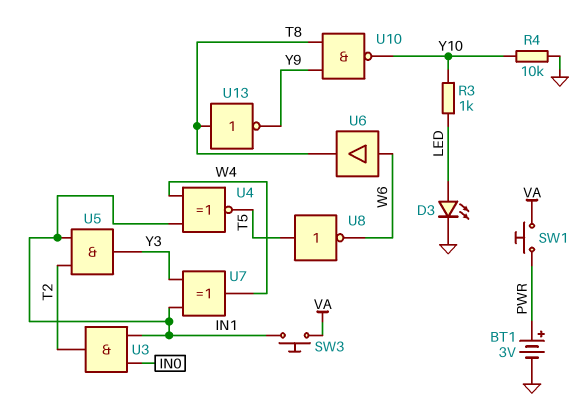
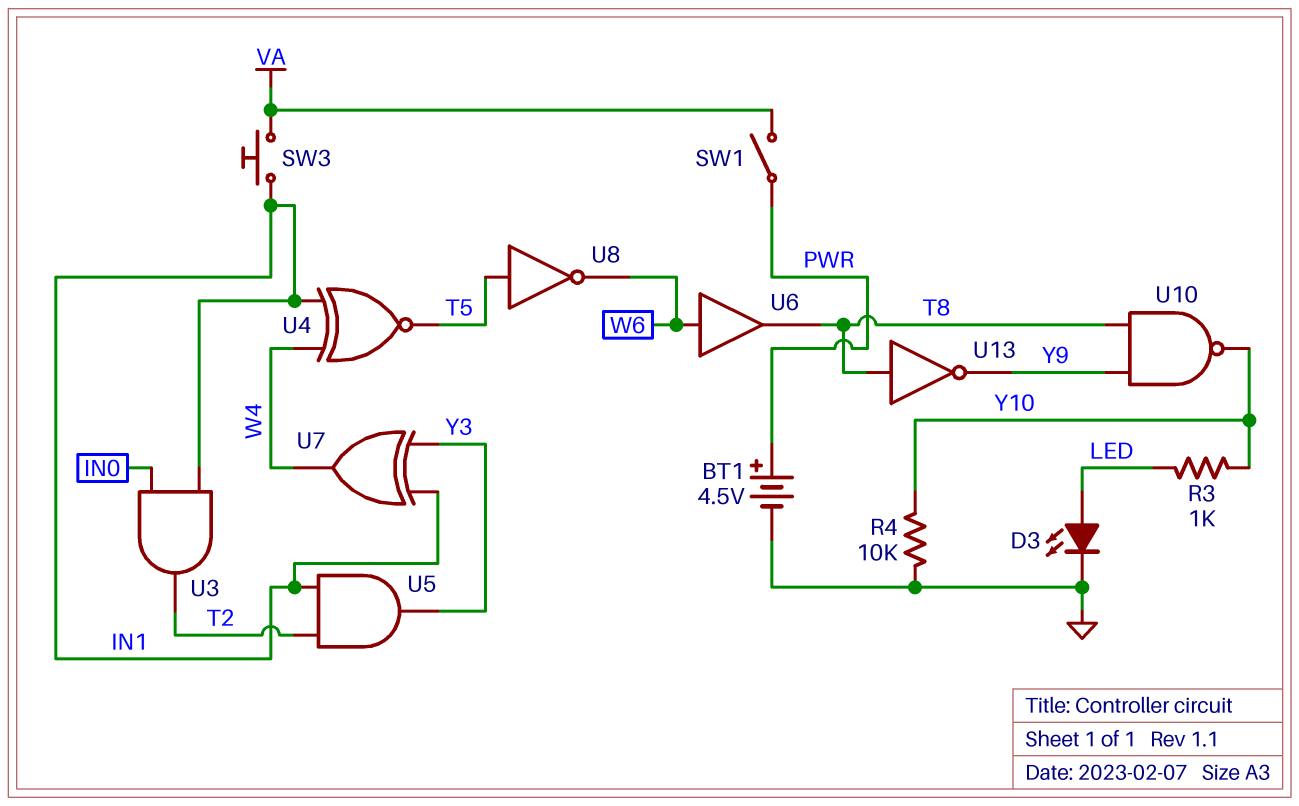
BT1: 3V (plus PWR, minus GND) -> 4.5V (plus PWR, minus GND)
SW1: button (PWR, VA) -> switch (PWR, VA)

